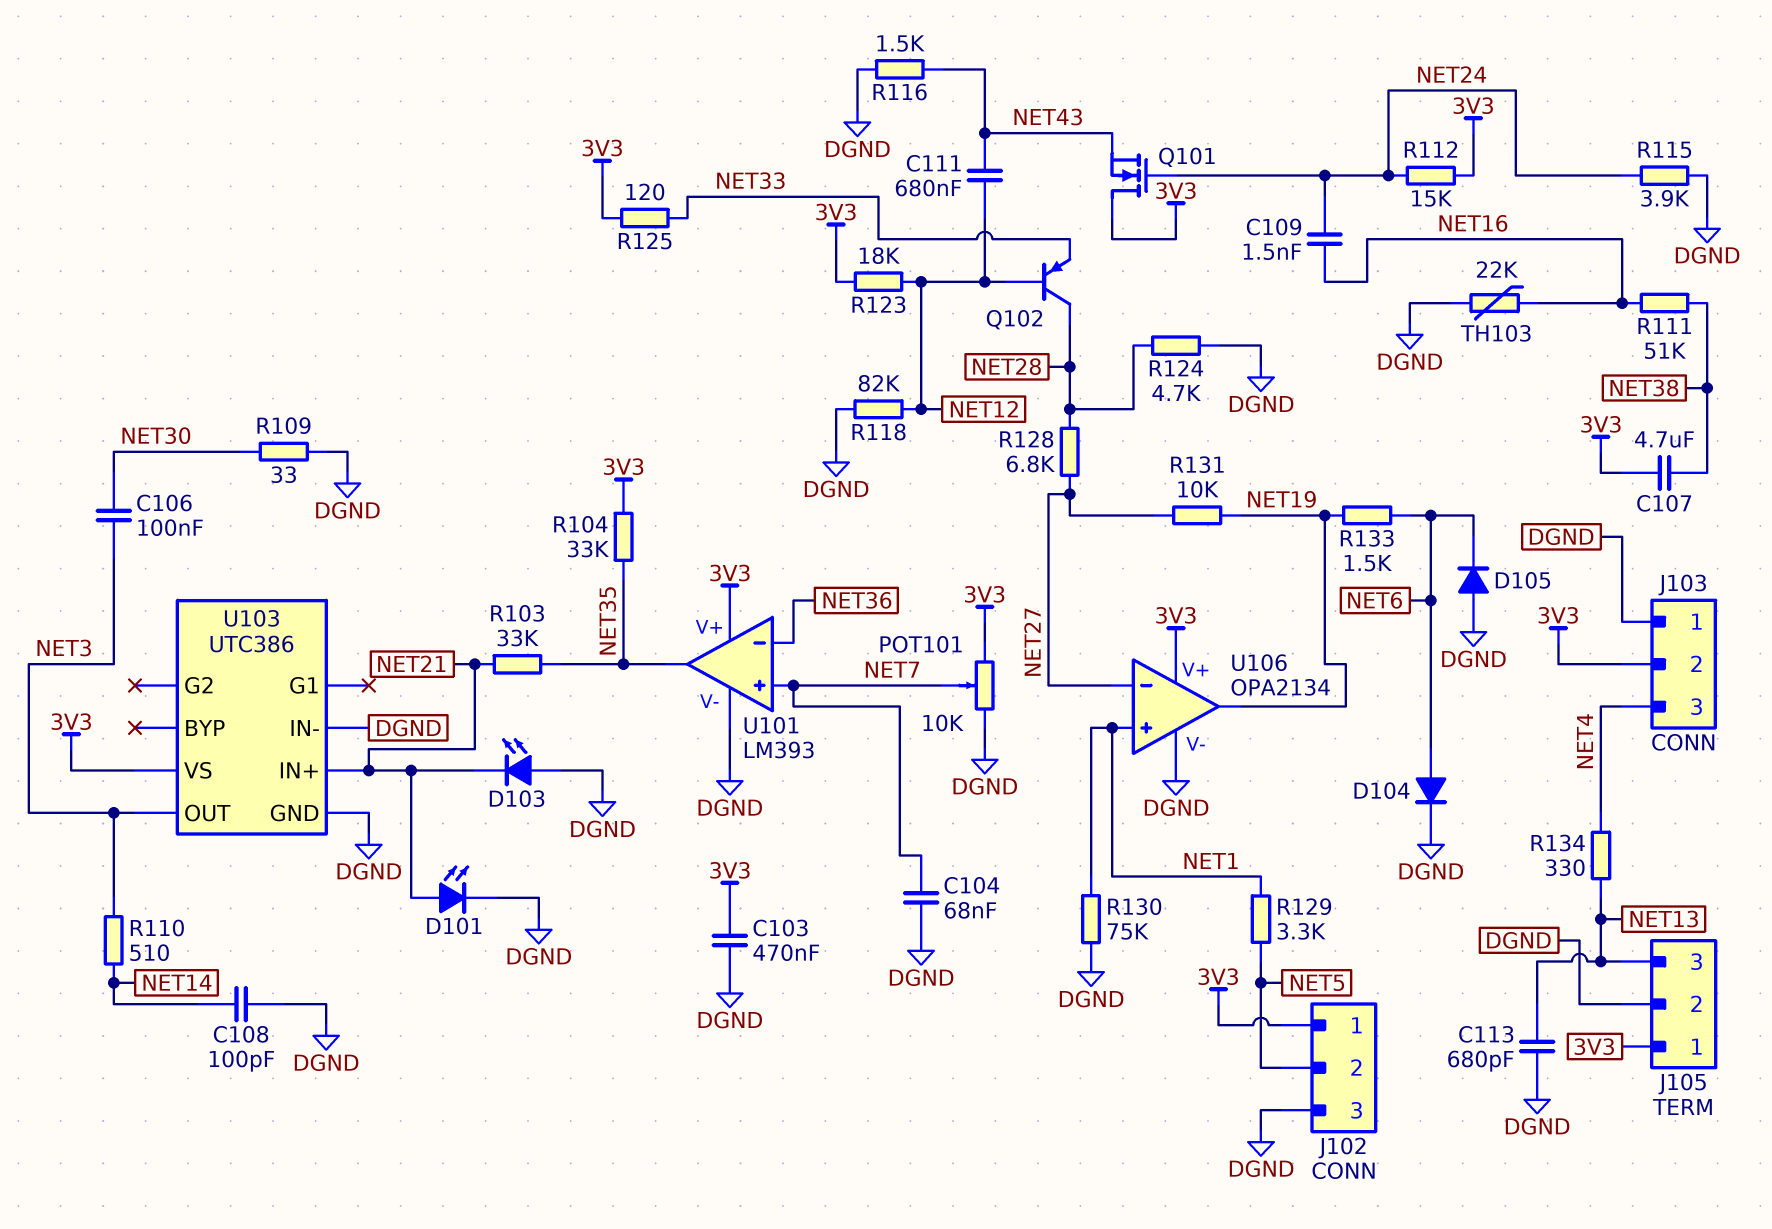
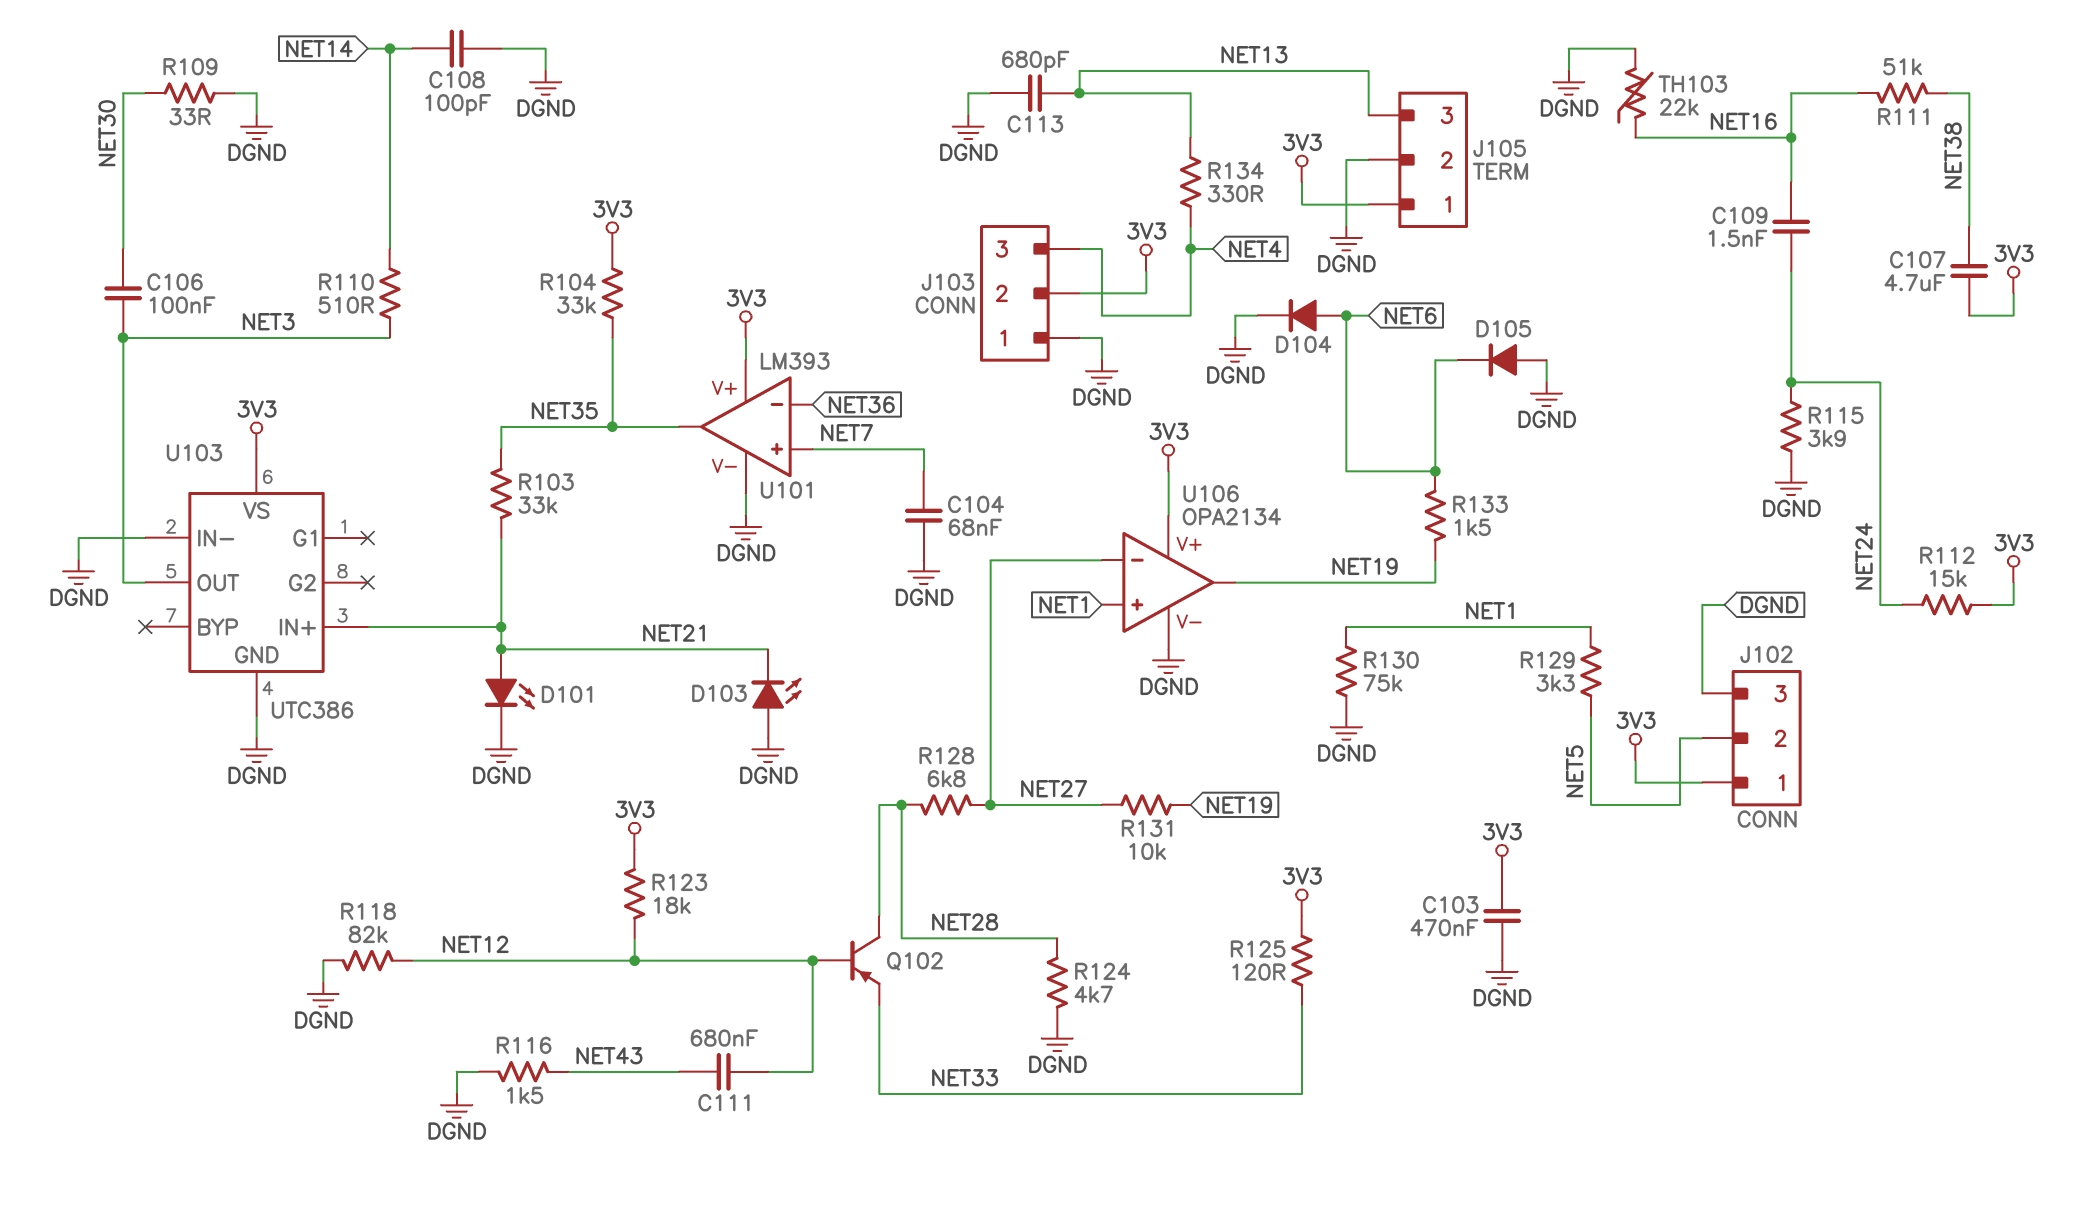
POT101: 10k (3V3, DGND, wiper NET7) -> none
Q101: NMOS (G NET24, D 3V3, S NET43) -> none

